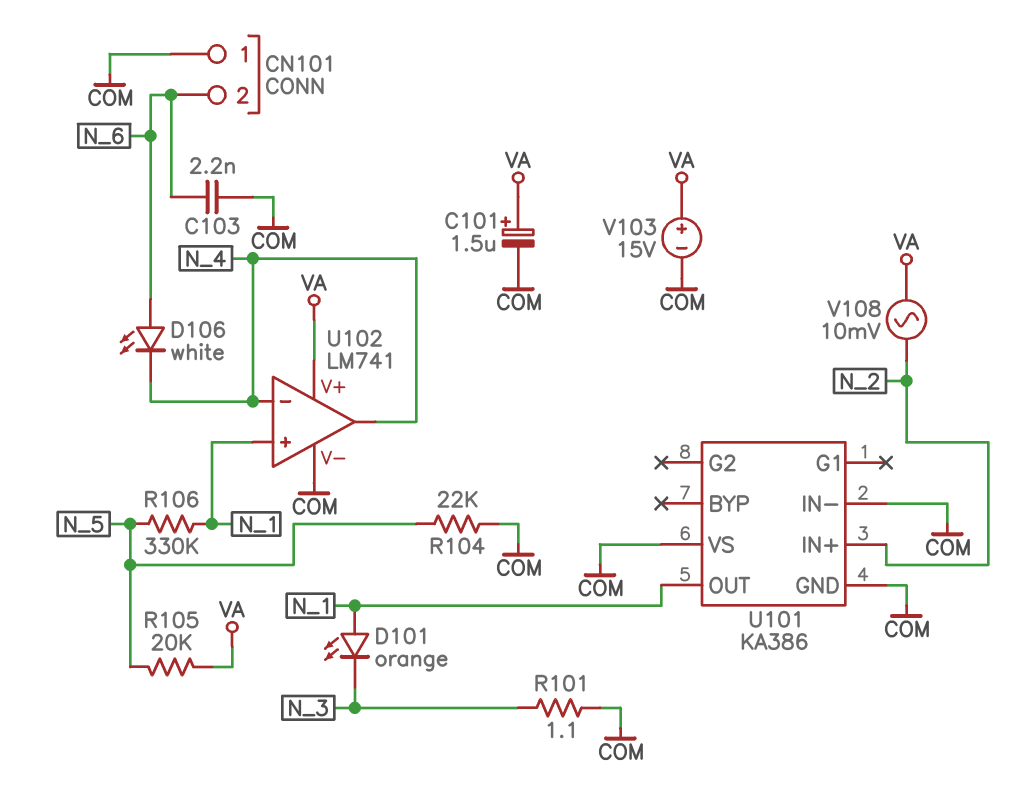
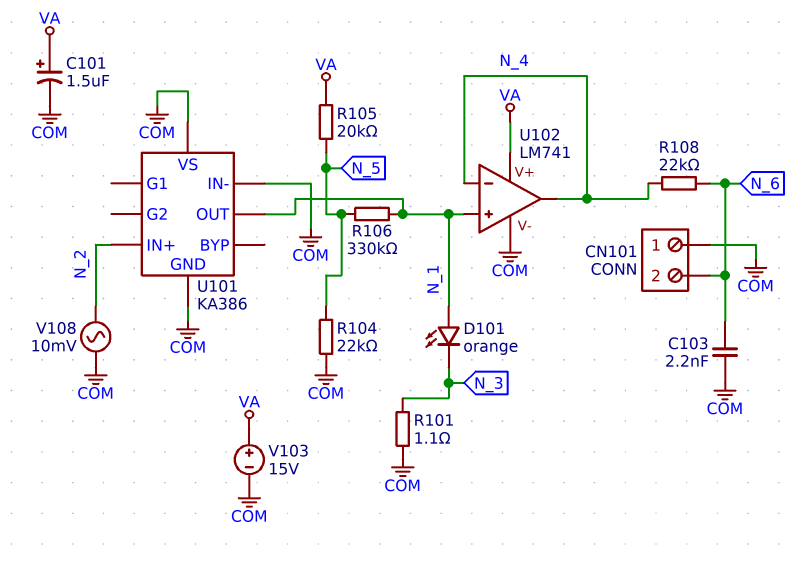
D106: LED white (A N_6, K N_4) -> none
R108: none -> 22k (N_4, N_6)
V108: AC 10mV (N_2, VA) -> AC 10mV (COM, N_2)

